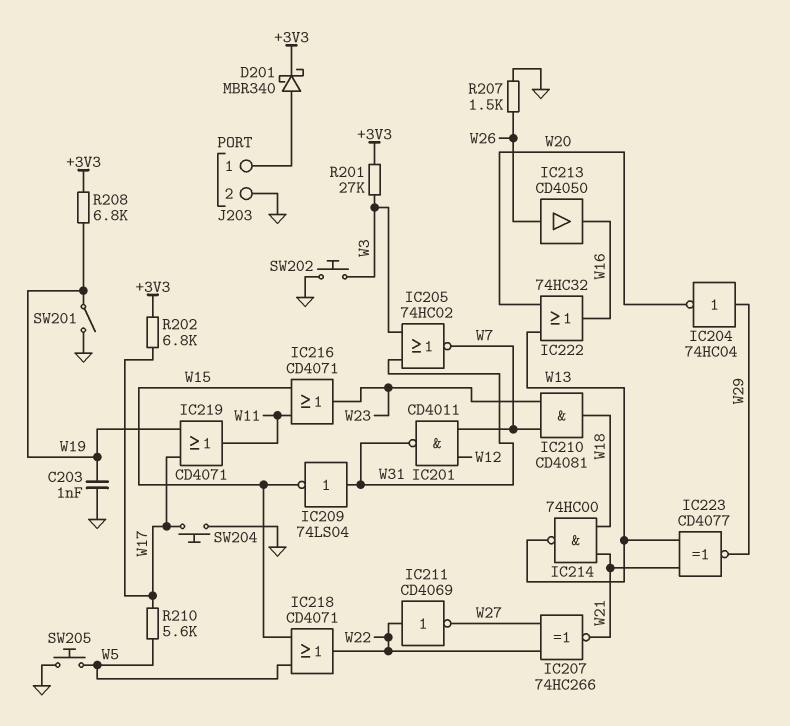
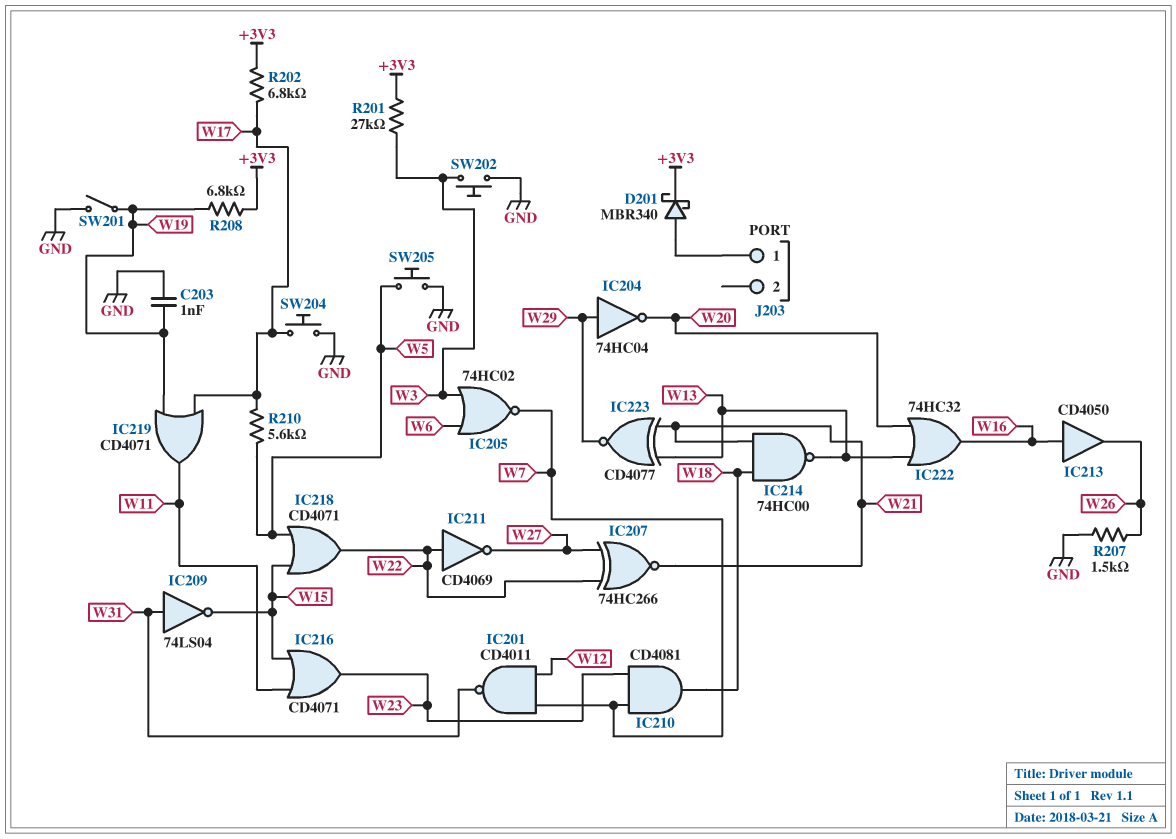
IC205: NOR 74HC02 (in W3, in W31, out W7) -> NOR 74HC02 (in W3, in W6, out W7)
IC213: buffer CD4050 (in W26, out W16) -> buffer CD4050 (in W16, out W26)
J203 pin 2: GND -> none

